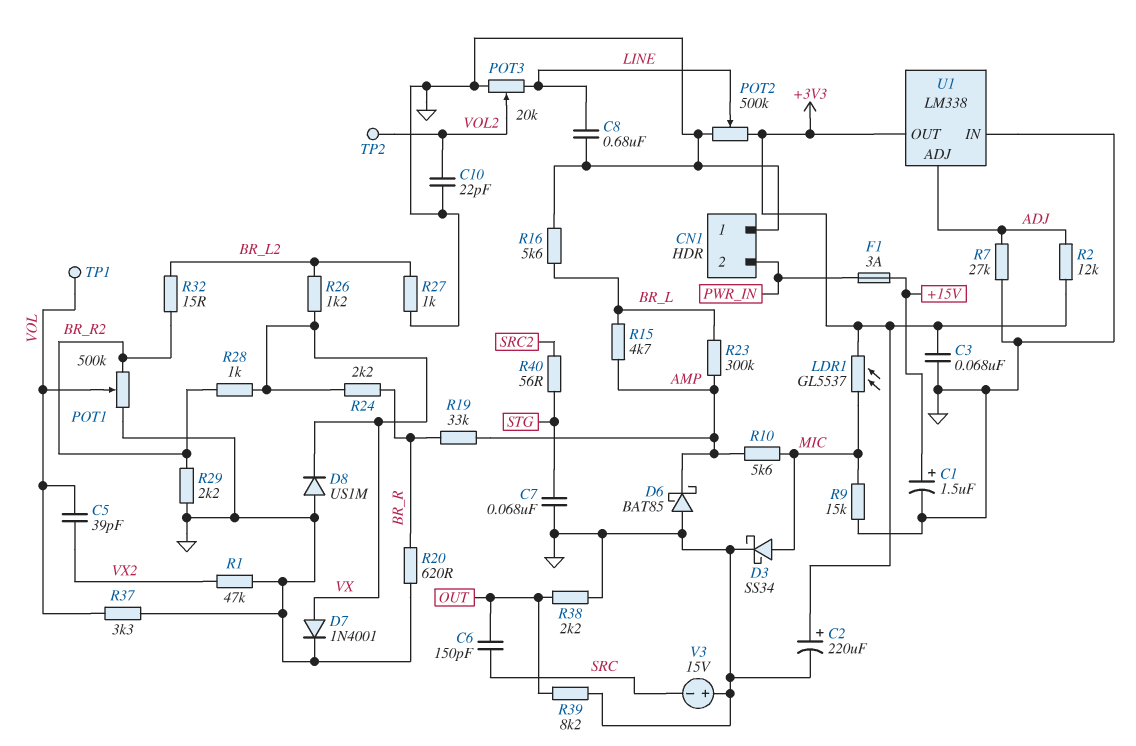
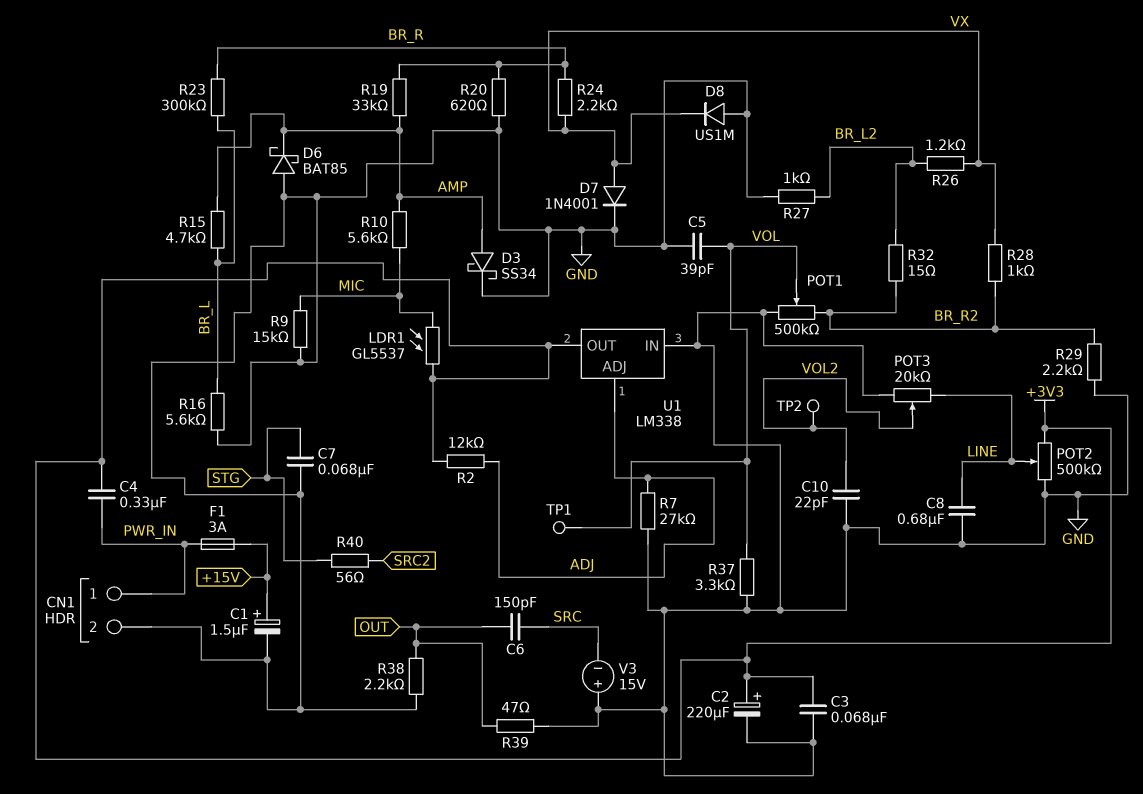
C4: none -> 330nF (+3V3, PWR_IN)
C5: 39pF (VOL, VX2) -> 39pF (GND, VOL)
CN1 pin 1: GND -> PWR_IN
CN1 pin 2: PWR_IN -> GND
D3: schottky SS34 (A MIC, K GND) -> schottky SS34 (A AMP, K GND)
R1: 47k (GND, VX2) -> none
R23: 300k (AMP, BR_L) -> 300k (BR_L, BR_R)
R39: 8.2k (GND, OUT) -> 47 (GND, OUT)

